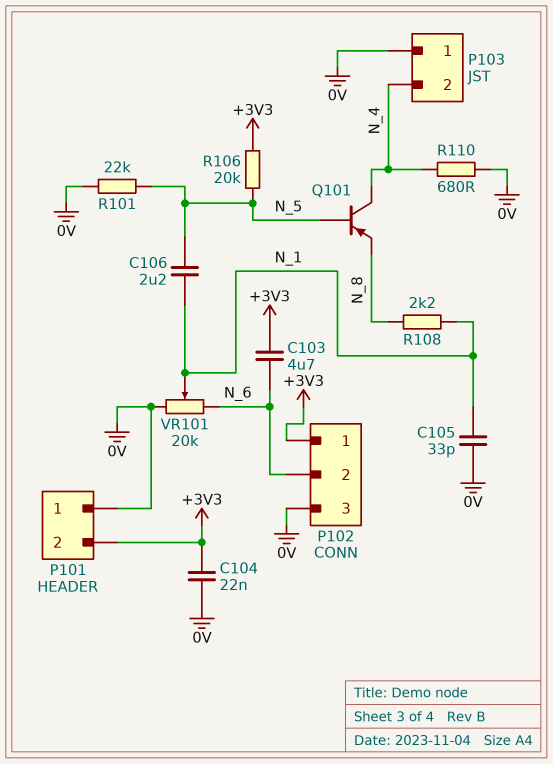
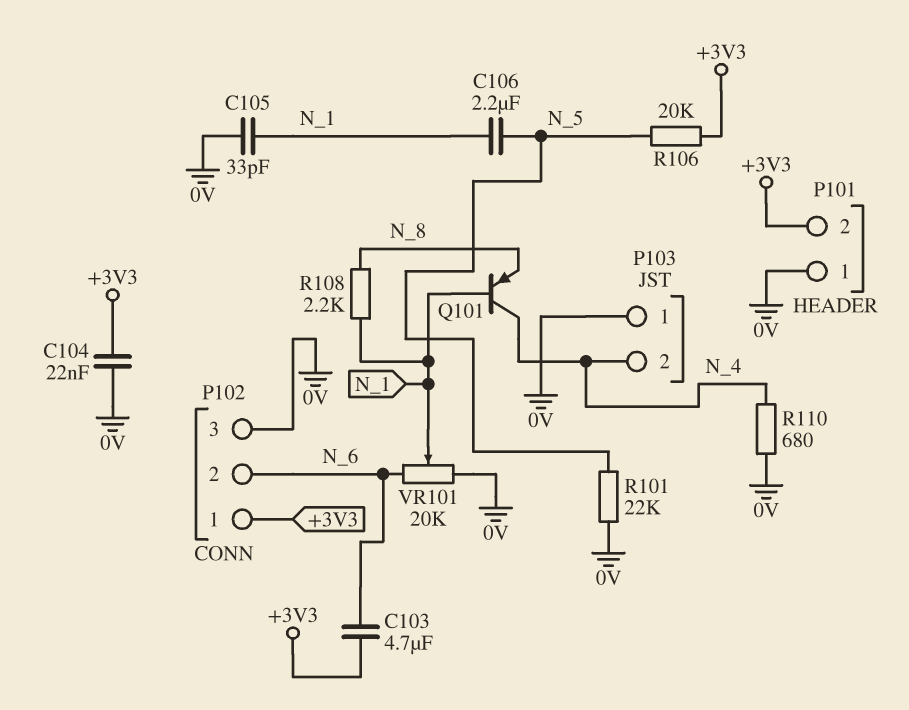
Q101: PNP (B N_5, C N_4, E N_8) -> PNP (B N_1, C N_4, E N_8)

